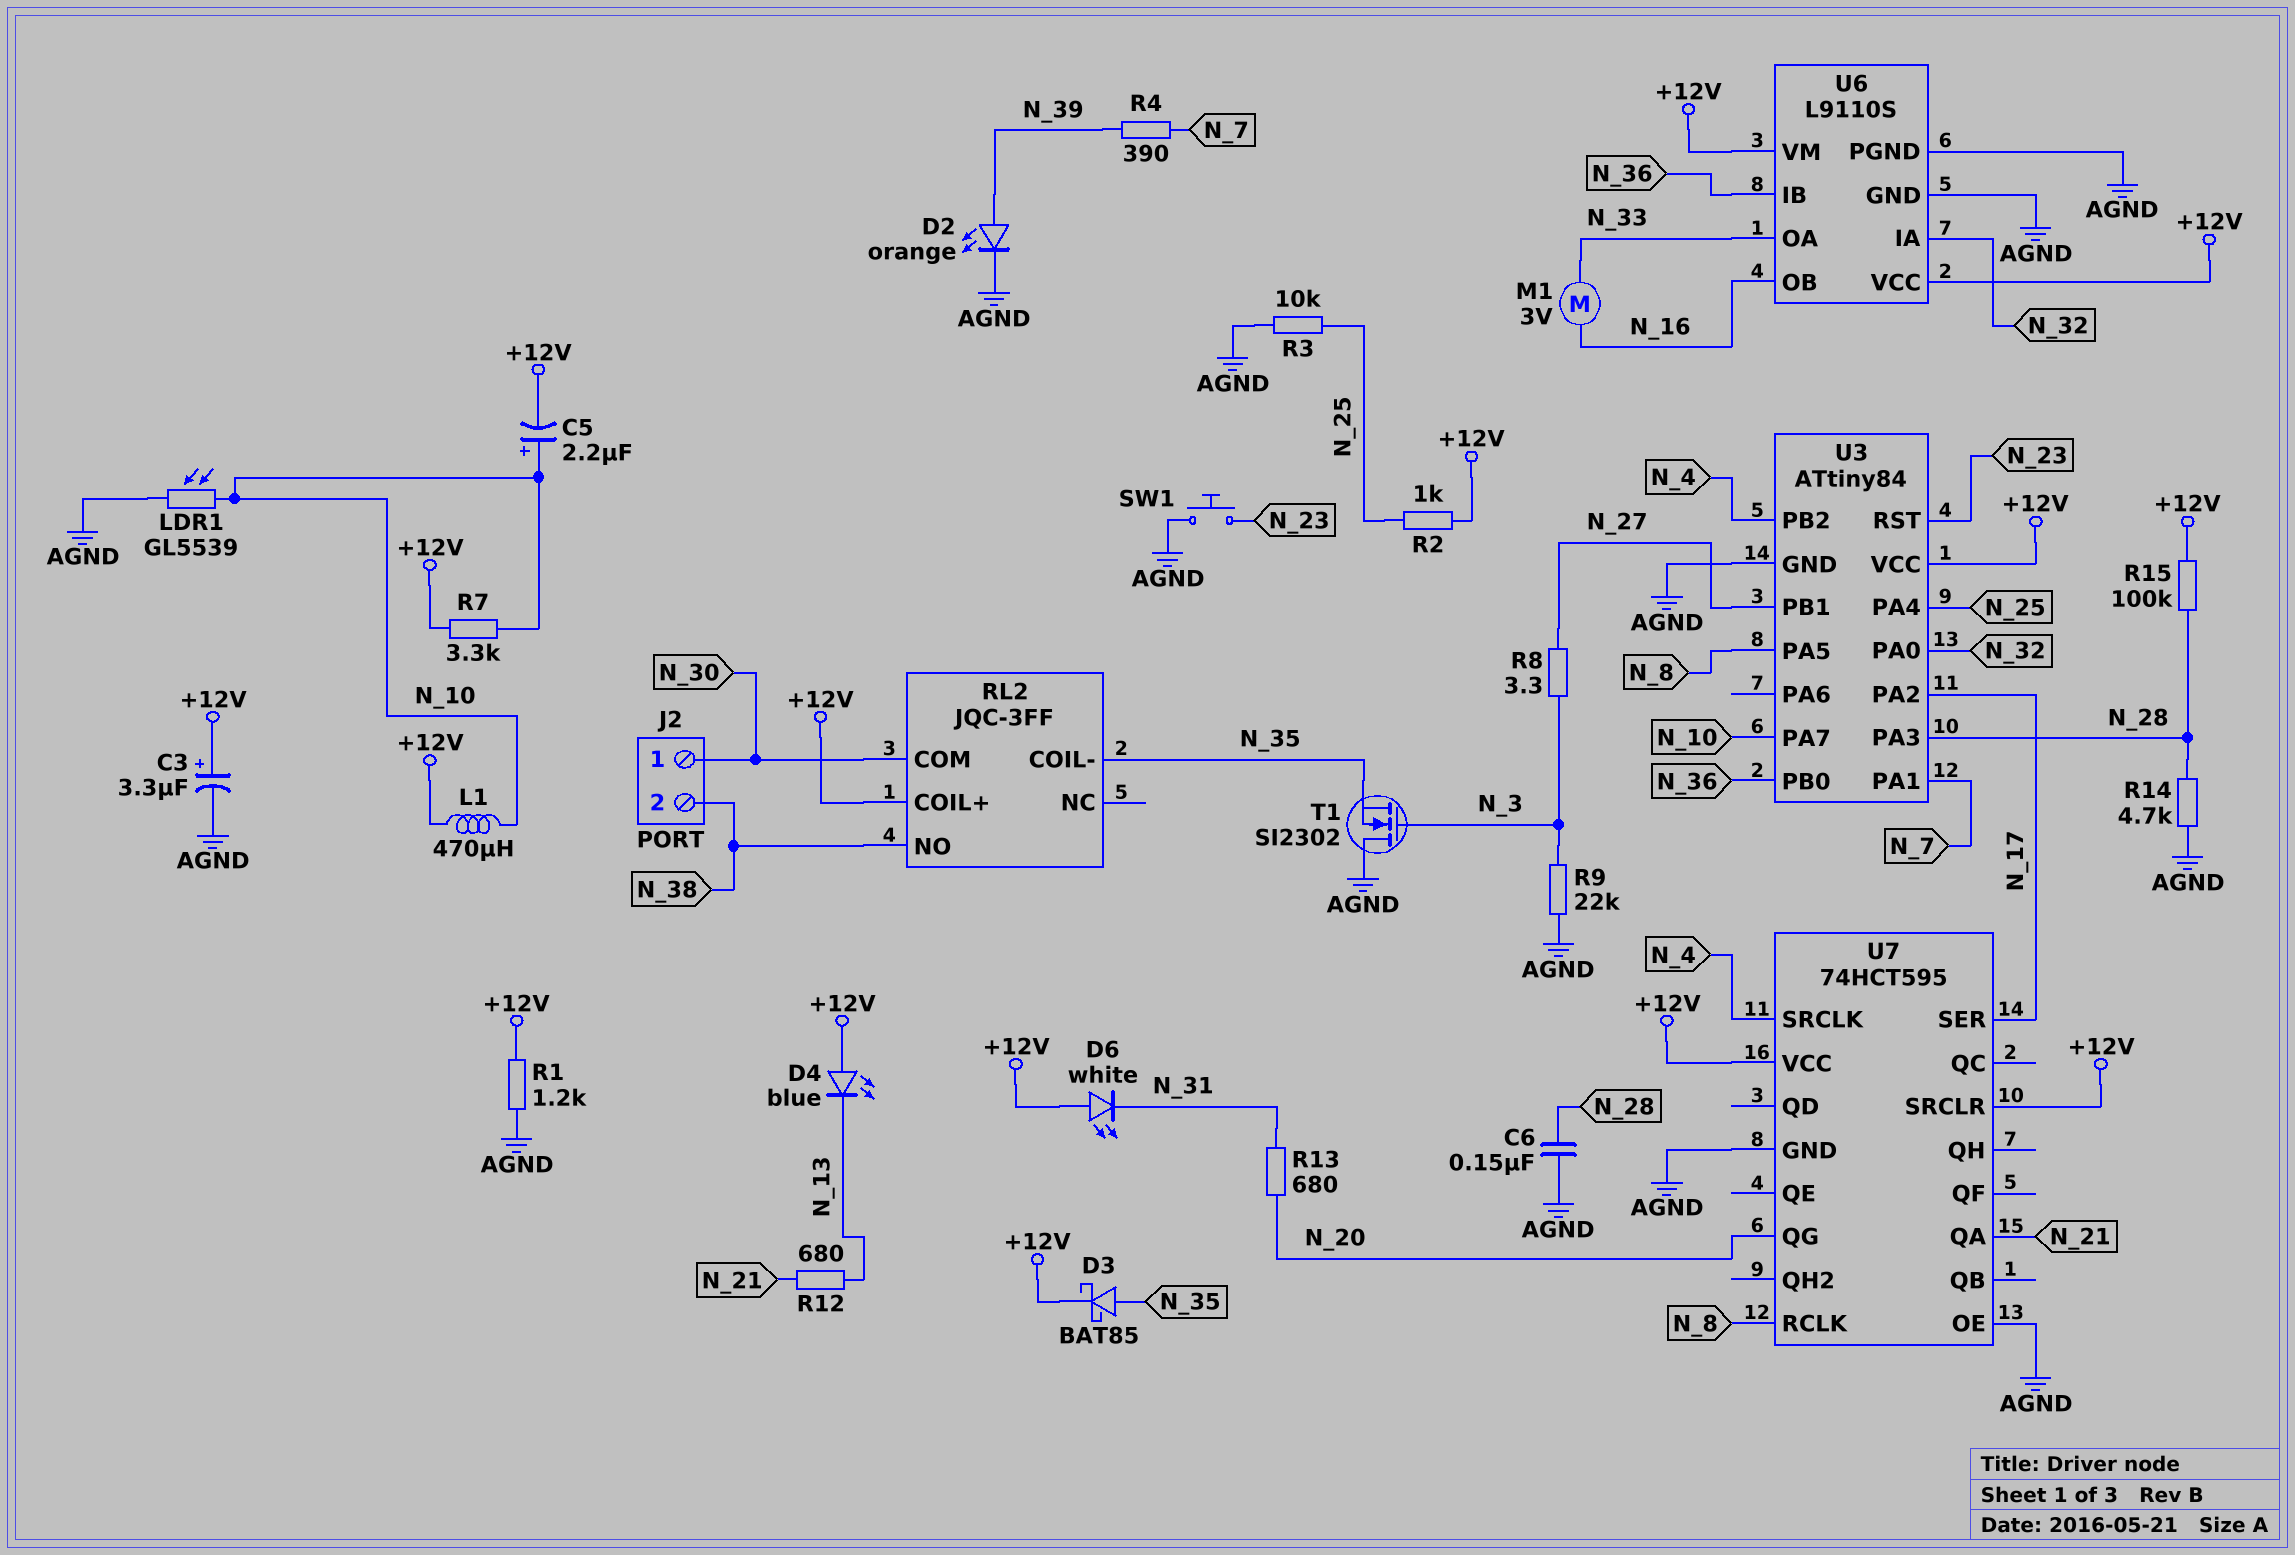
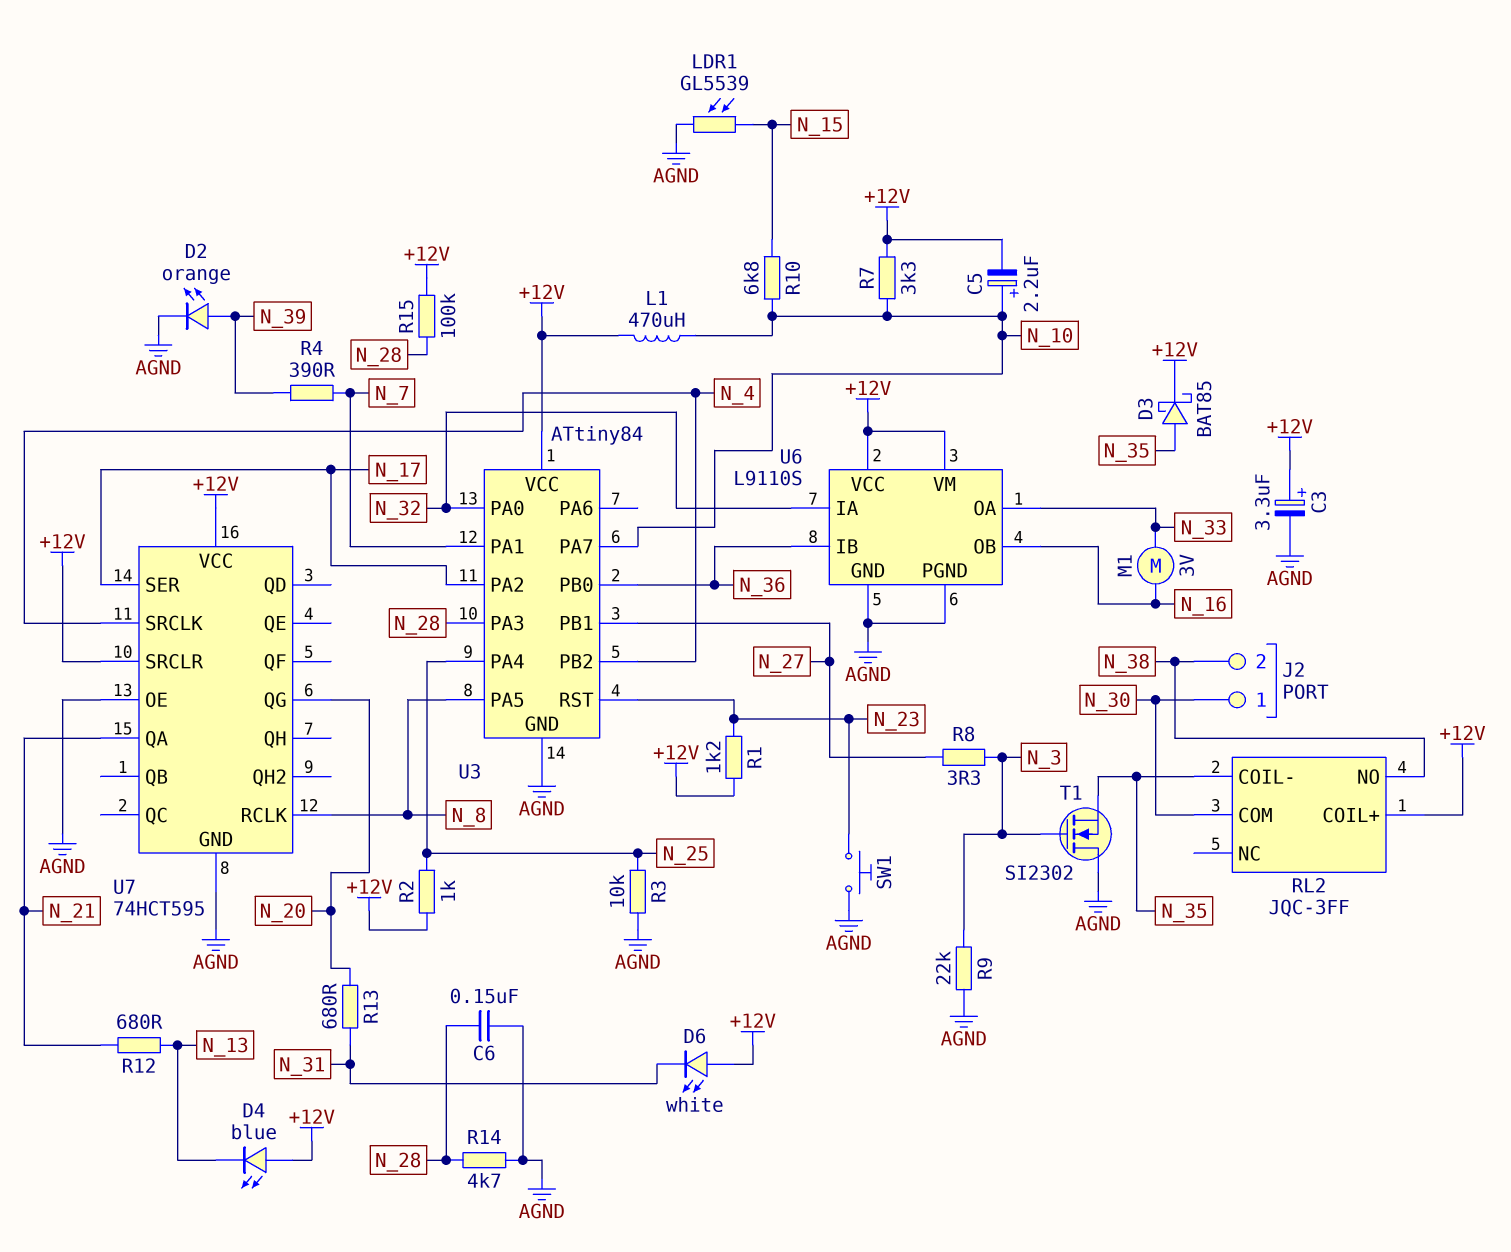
LDR1: GL5539 (AGND, N_10) -> GL5539 (AGND, N_15)
R1: 1.2k (+12V, AGND) -> 1.2k (+12V, N_23)
R10: none -> 6.8k (N_10, N_15)

